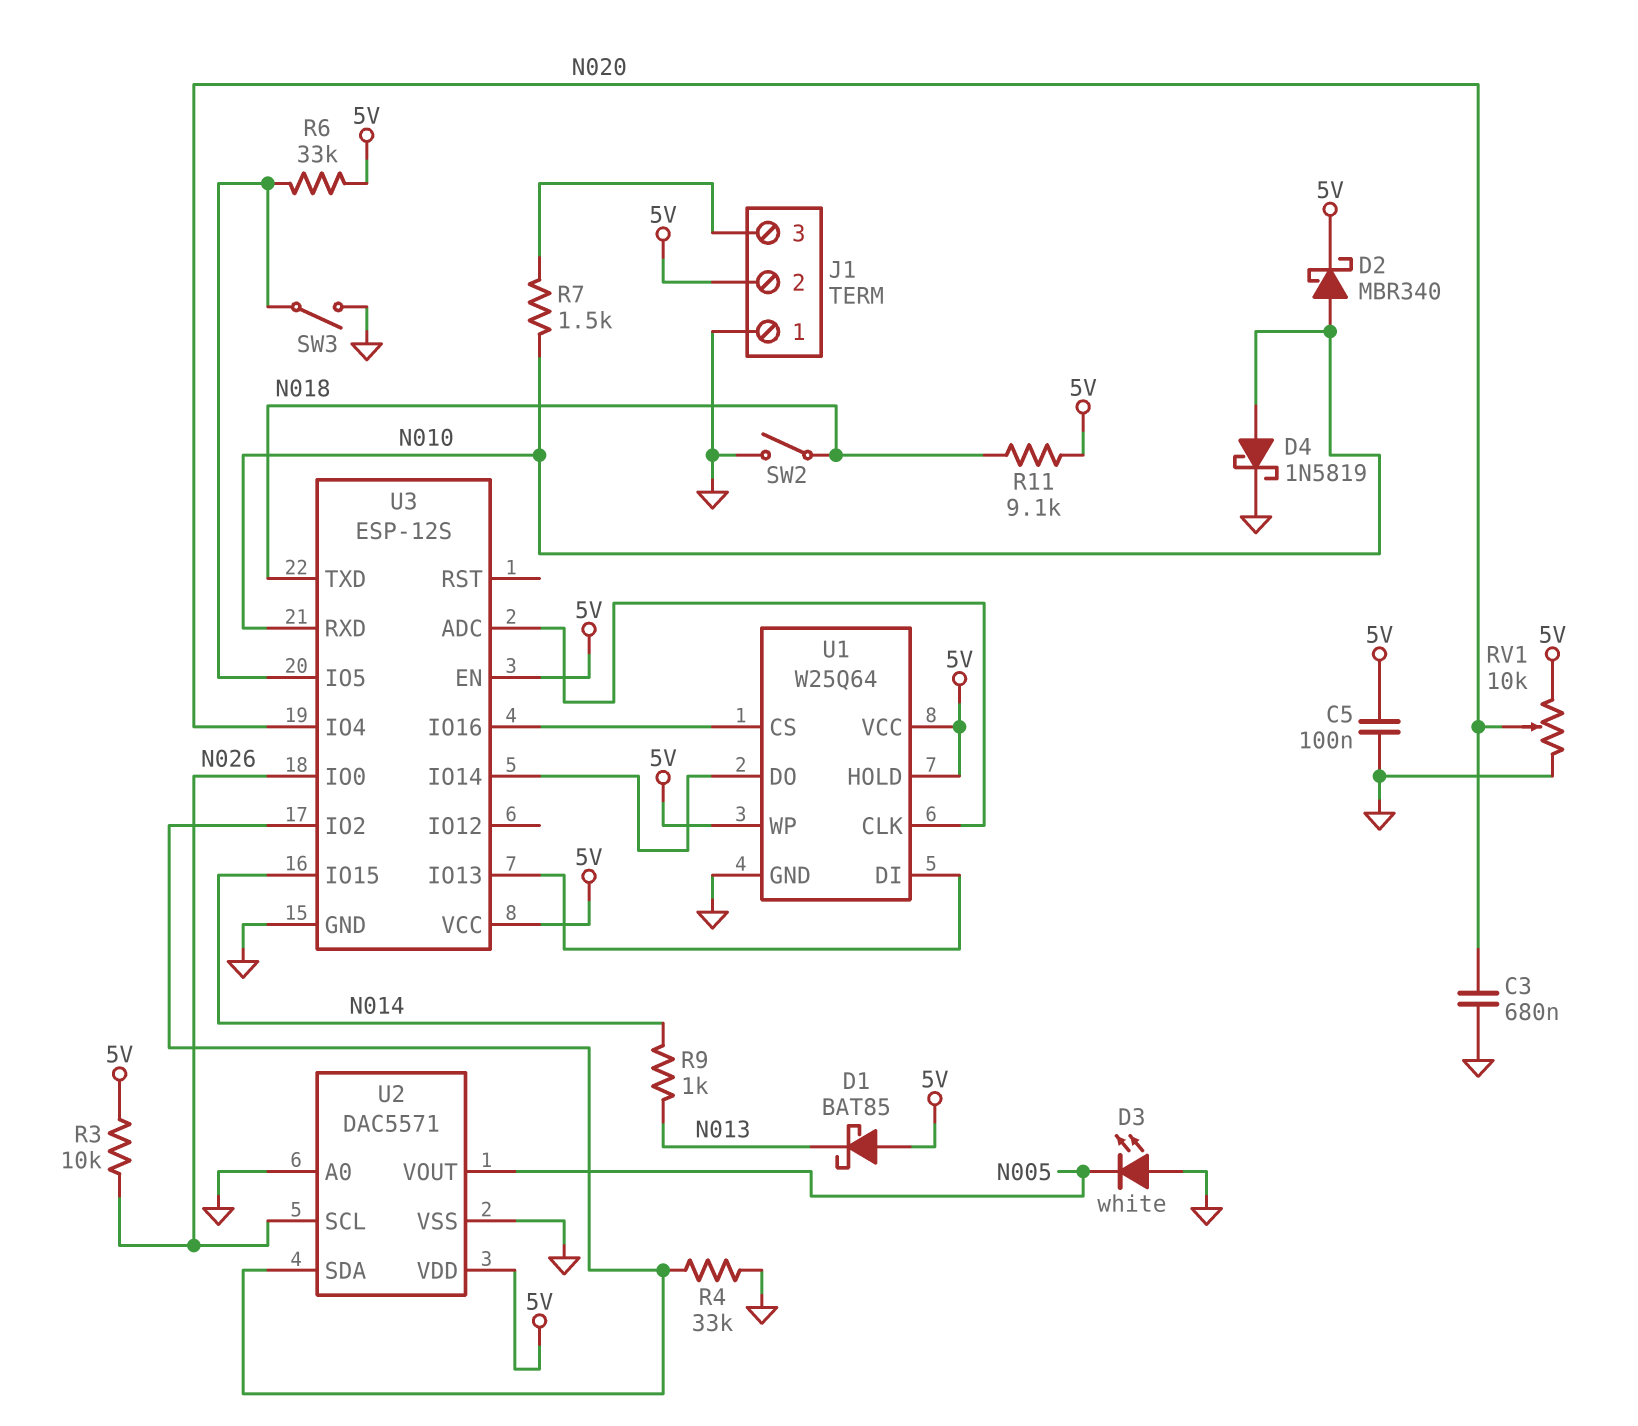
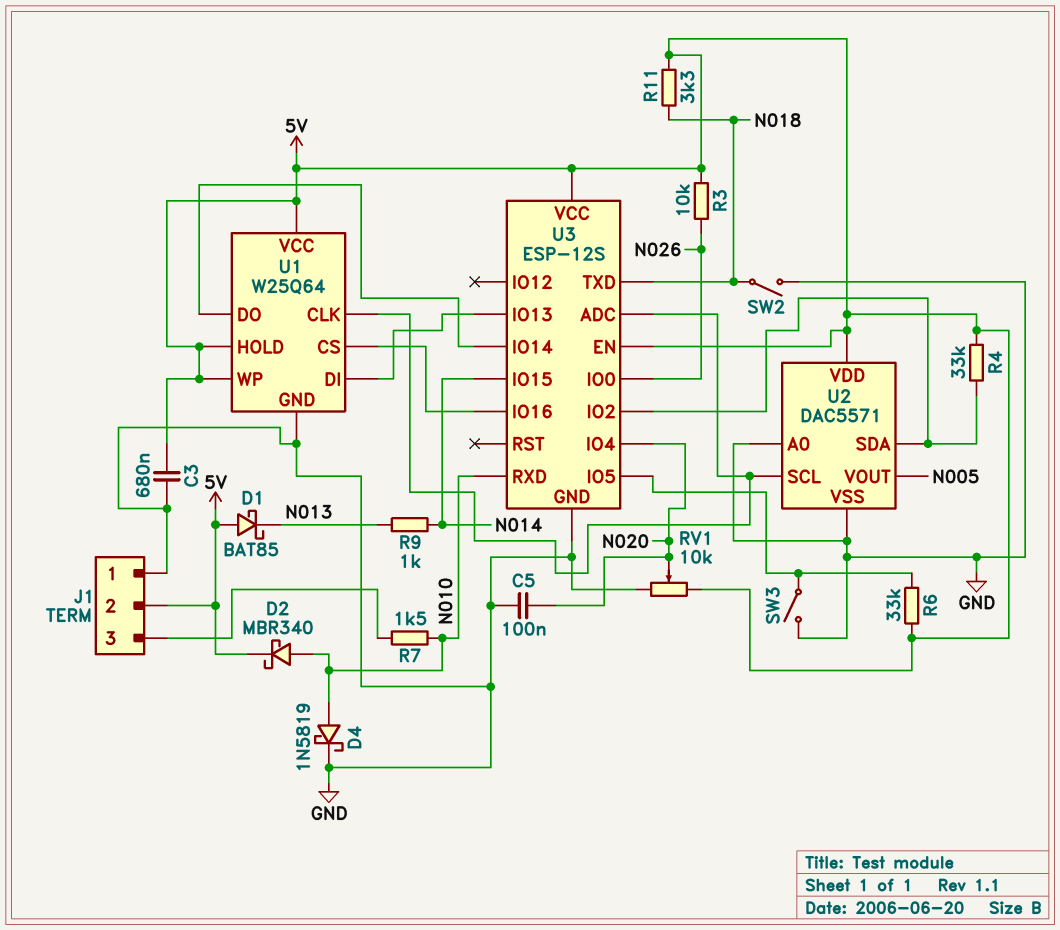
C3: 680nF (GND, N020) -> 680nF (5V, GND)
C5: 100nF (5V, GND) -> 100nF (GND, N020)
D3: LED white (A GND, K N005) -> none
R4: 33k (GND, U2/SDA) -> 33k (5V, U2/SDA)
R11: 9.1k (5V, N018) -> 3.3k (5V, N018)
U2 pin SCL: N026 -> U1/CLK

